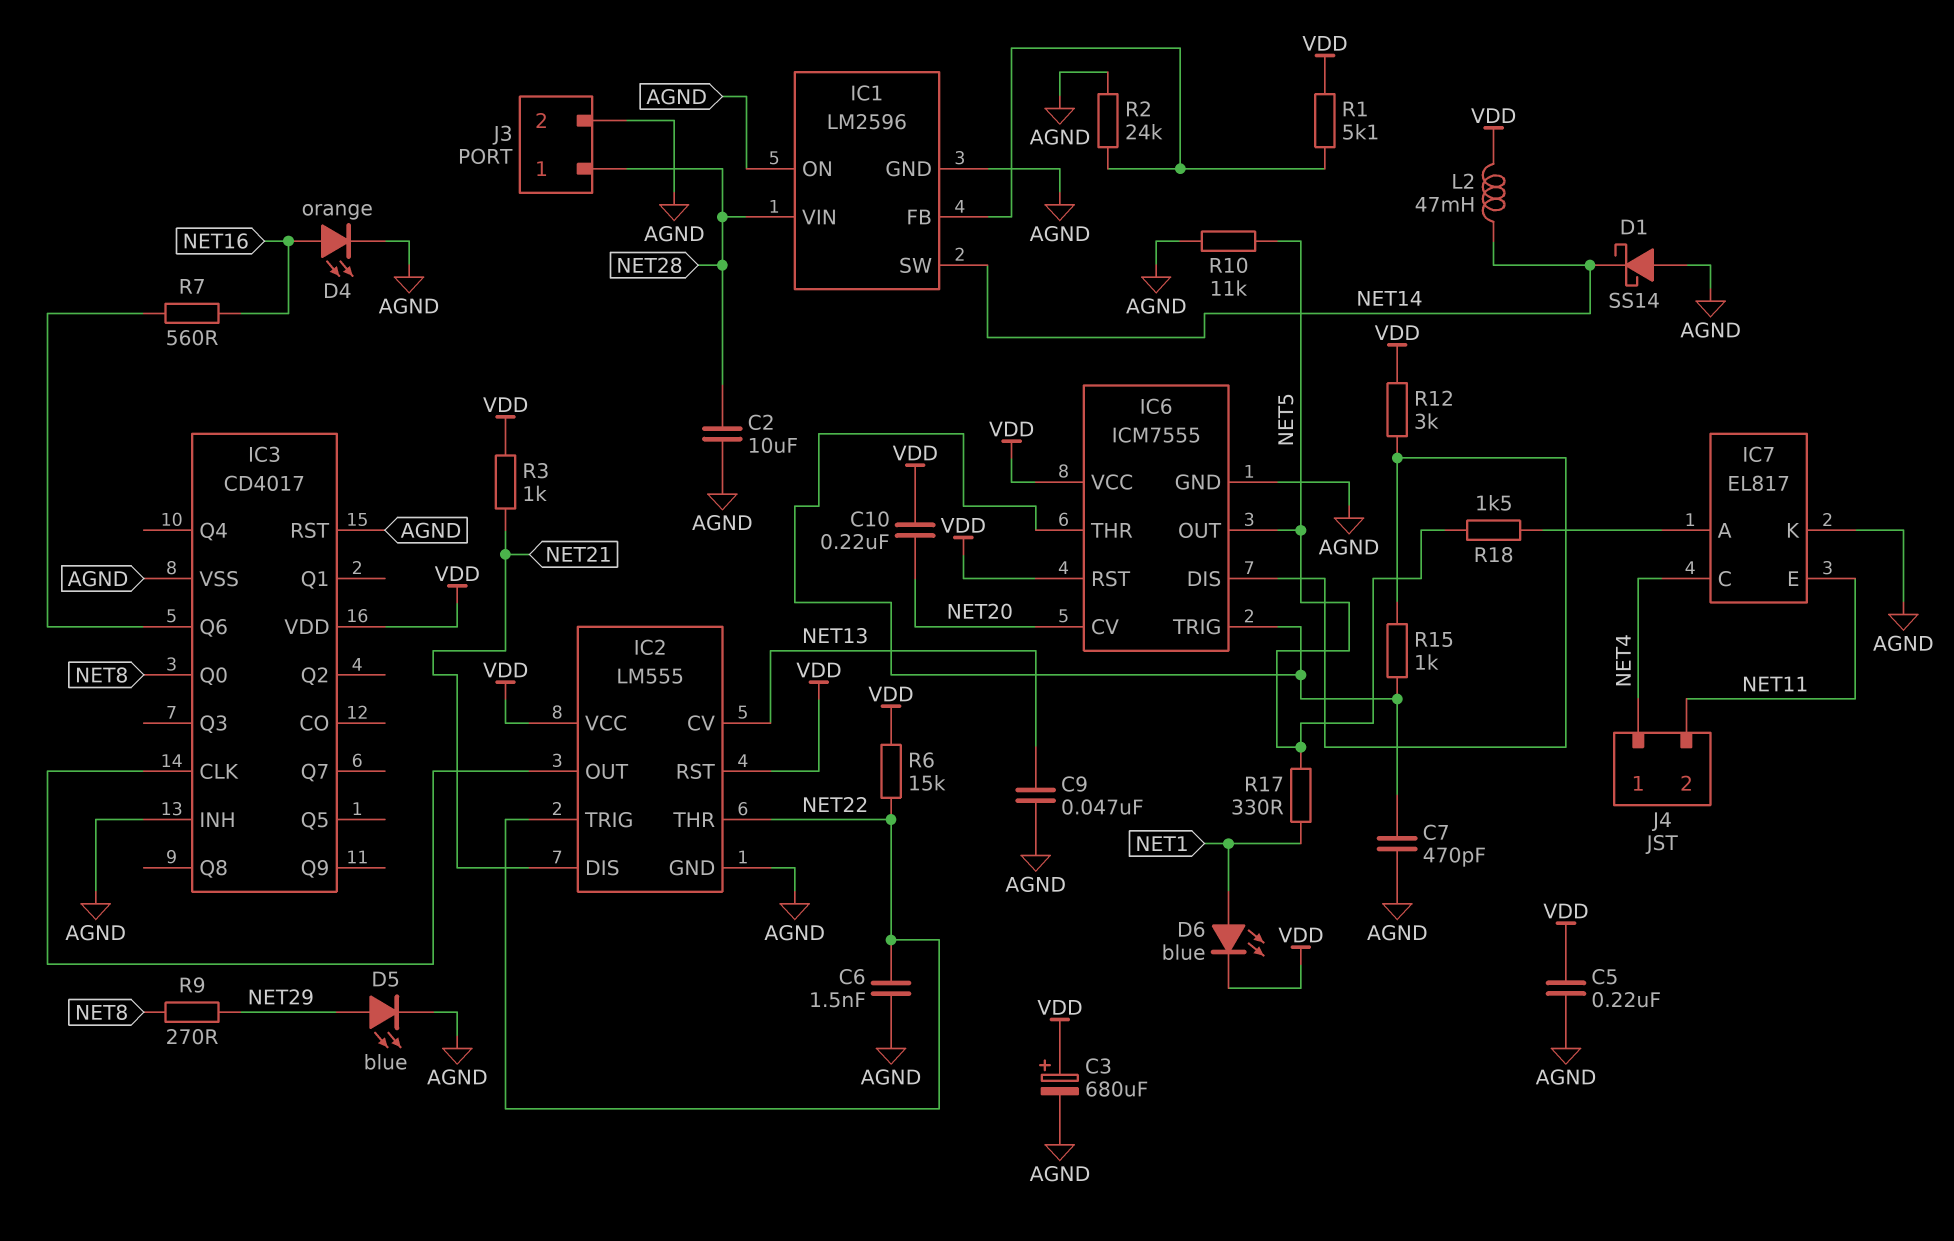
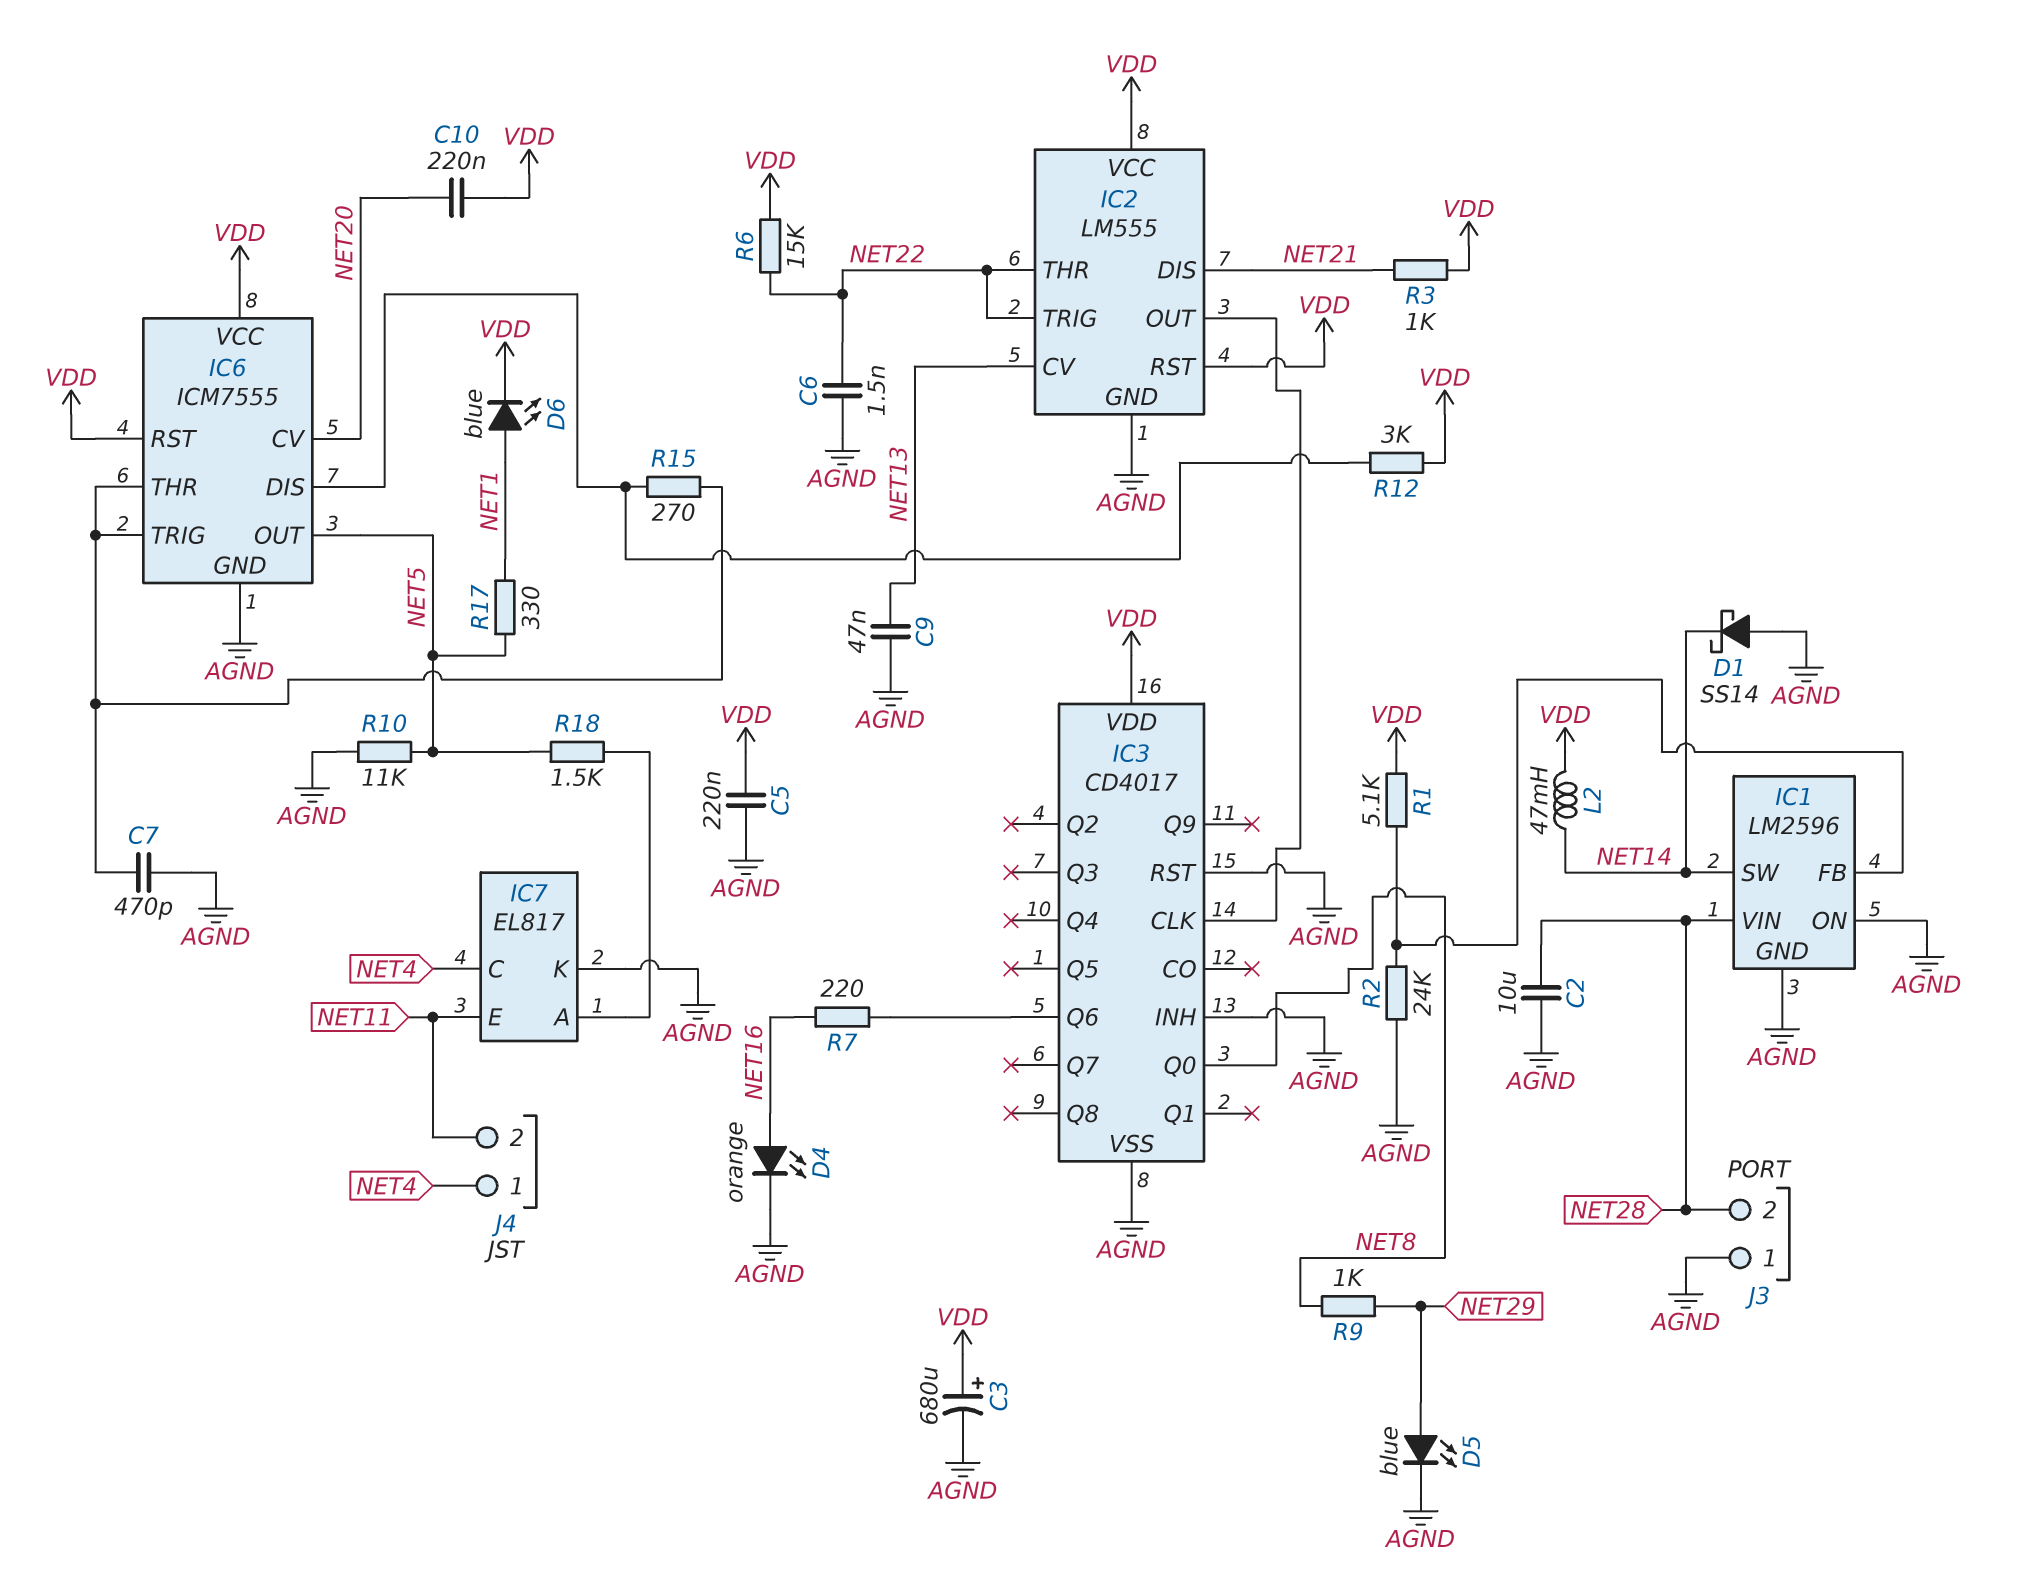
J3 pin 1: NET28 -> AGND
J3 pin 2: AGND -> NET28
R7: 560 (IC3/Q6, NET16) -> 220 (IC3/Q6, NET16)
R9: 270 (NET8, NET29) -> 1k (NET8, NET29)
R15: 1k (IC6/DIS, IC6/THR) -> 270 (IC6/DIS, IC6/THR)

